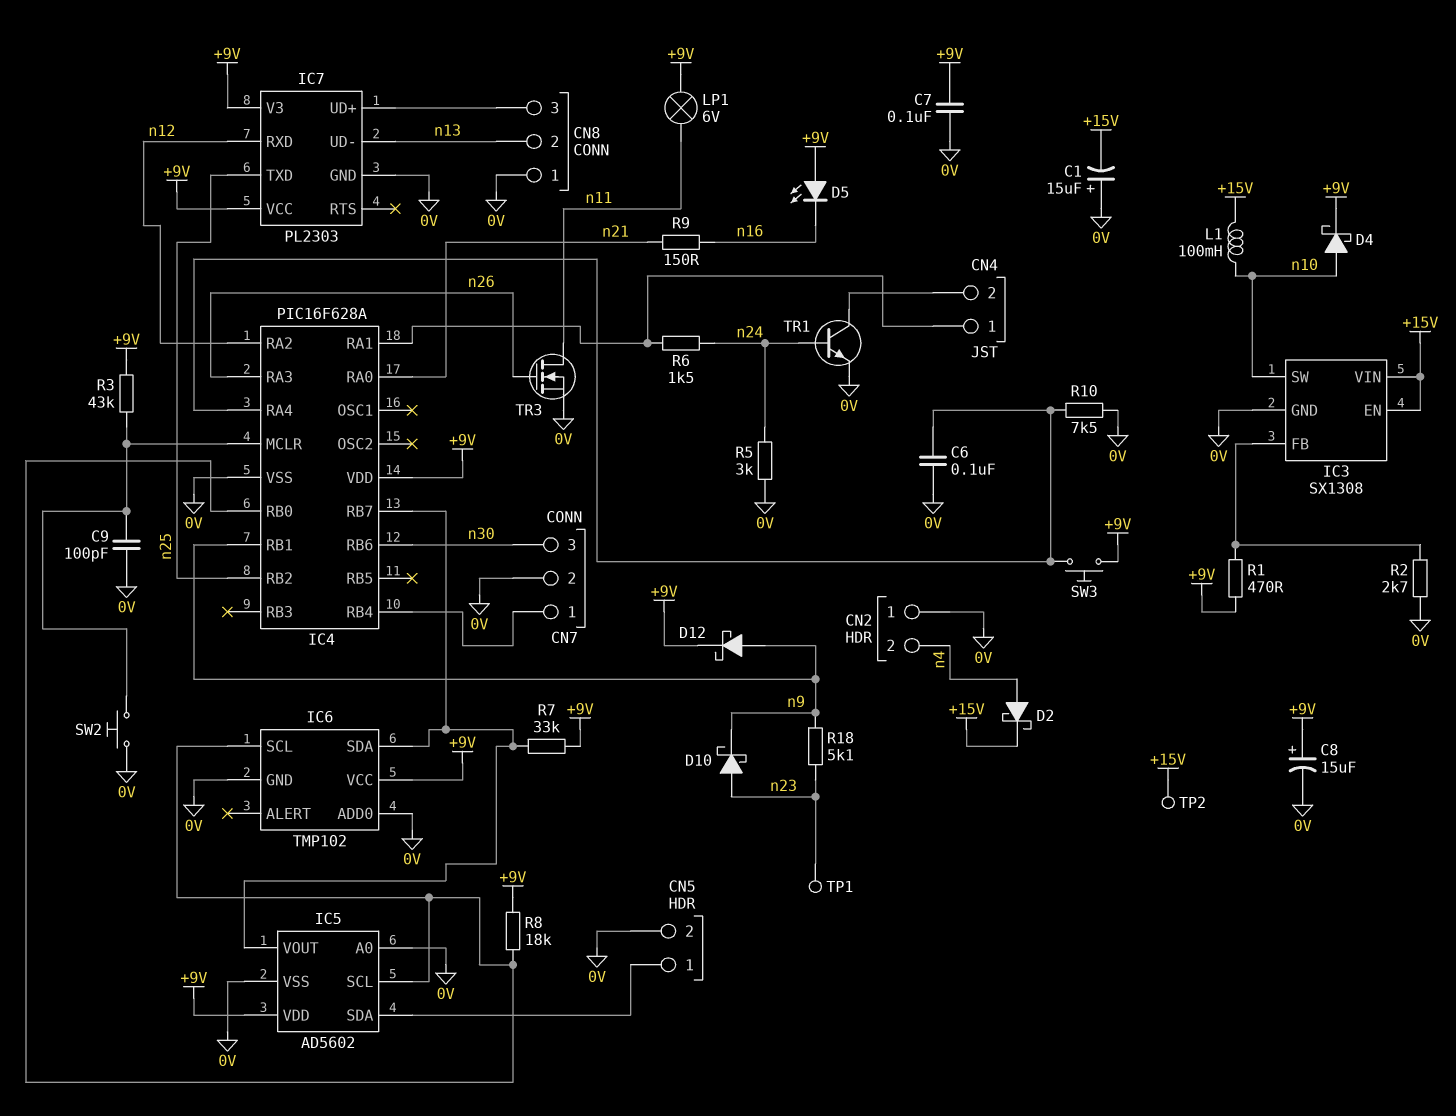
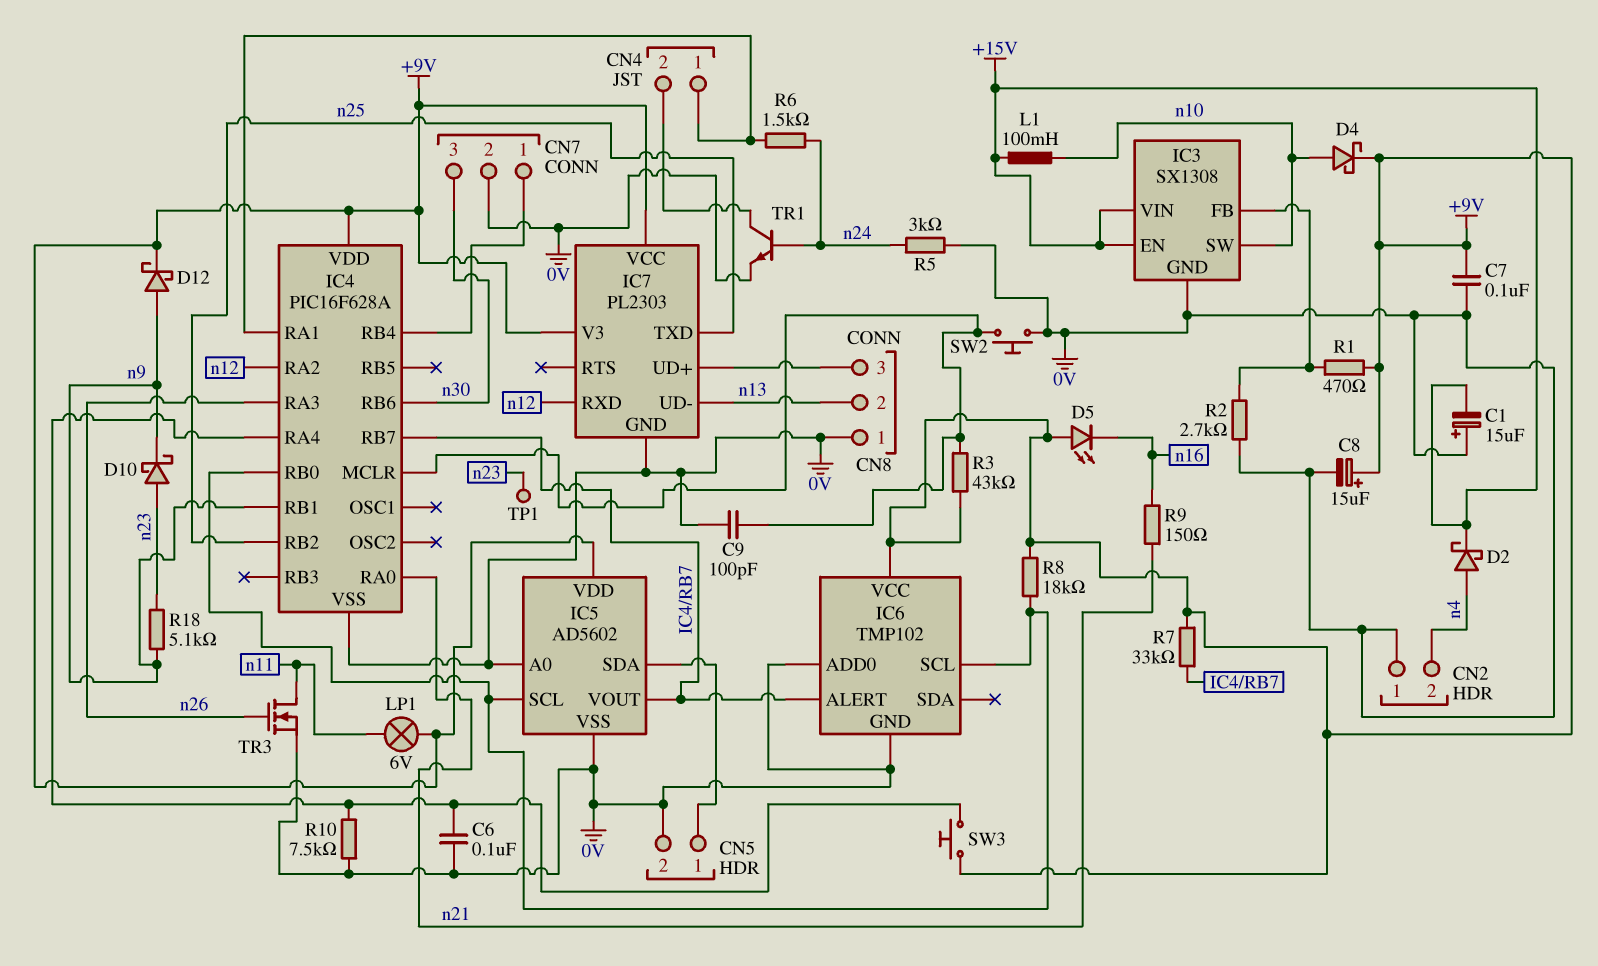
IC6 pin ALERT: none -> IC4/RB7
IC6 pin SDA: IC4/RB7 -> none
TP2: test point (+15V) -> none

